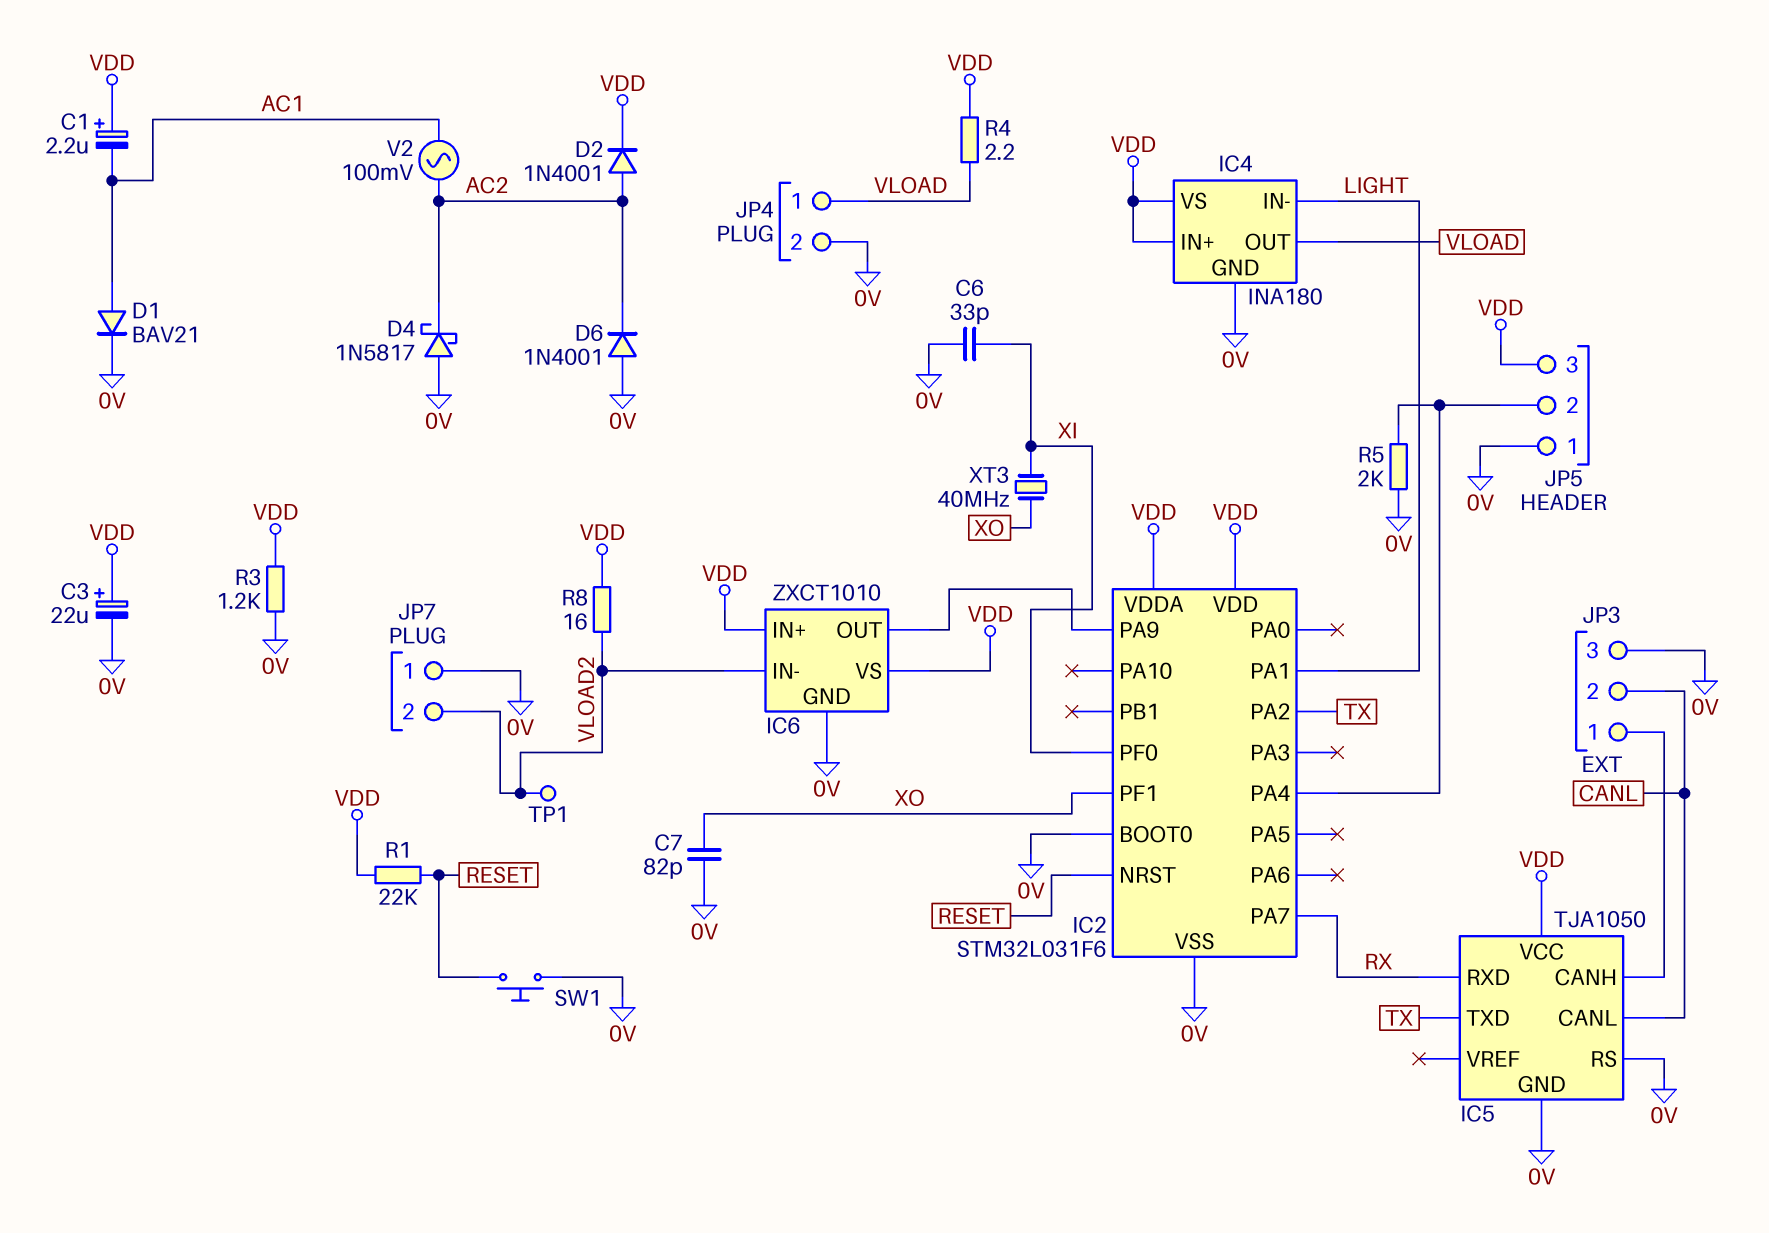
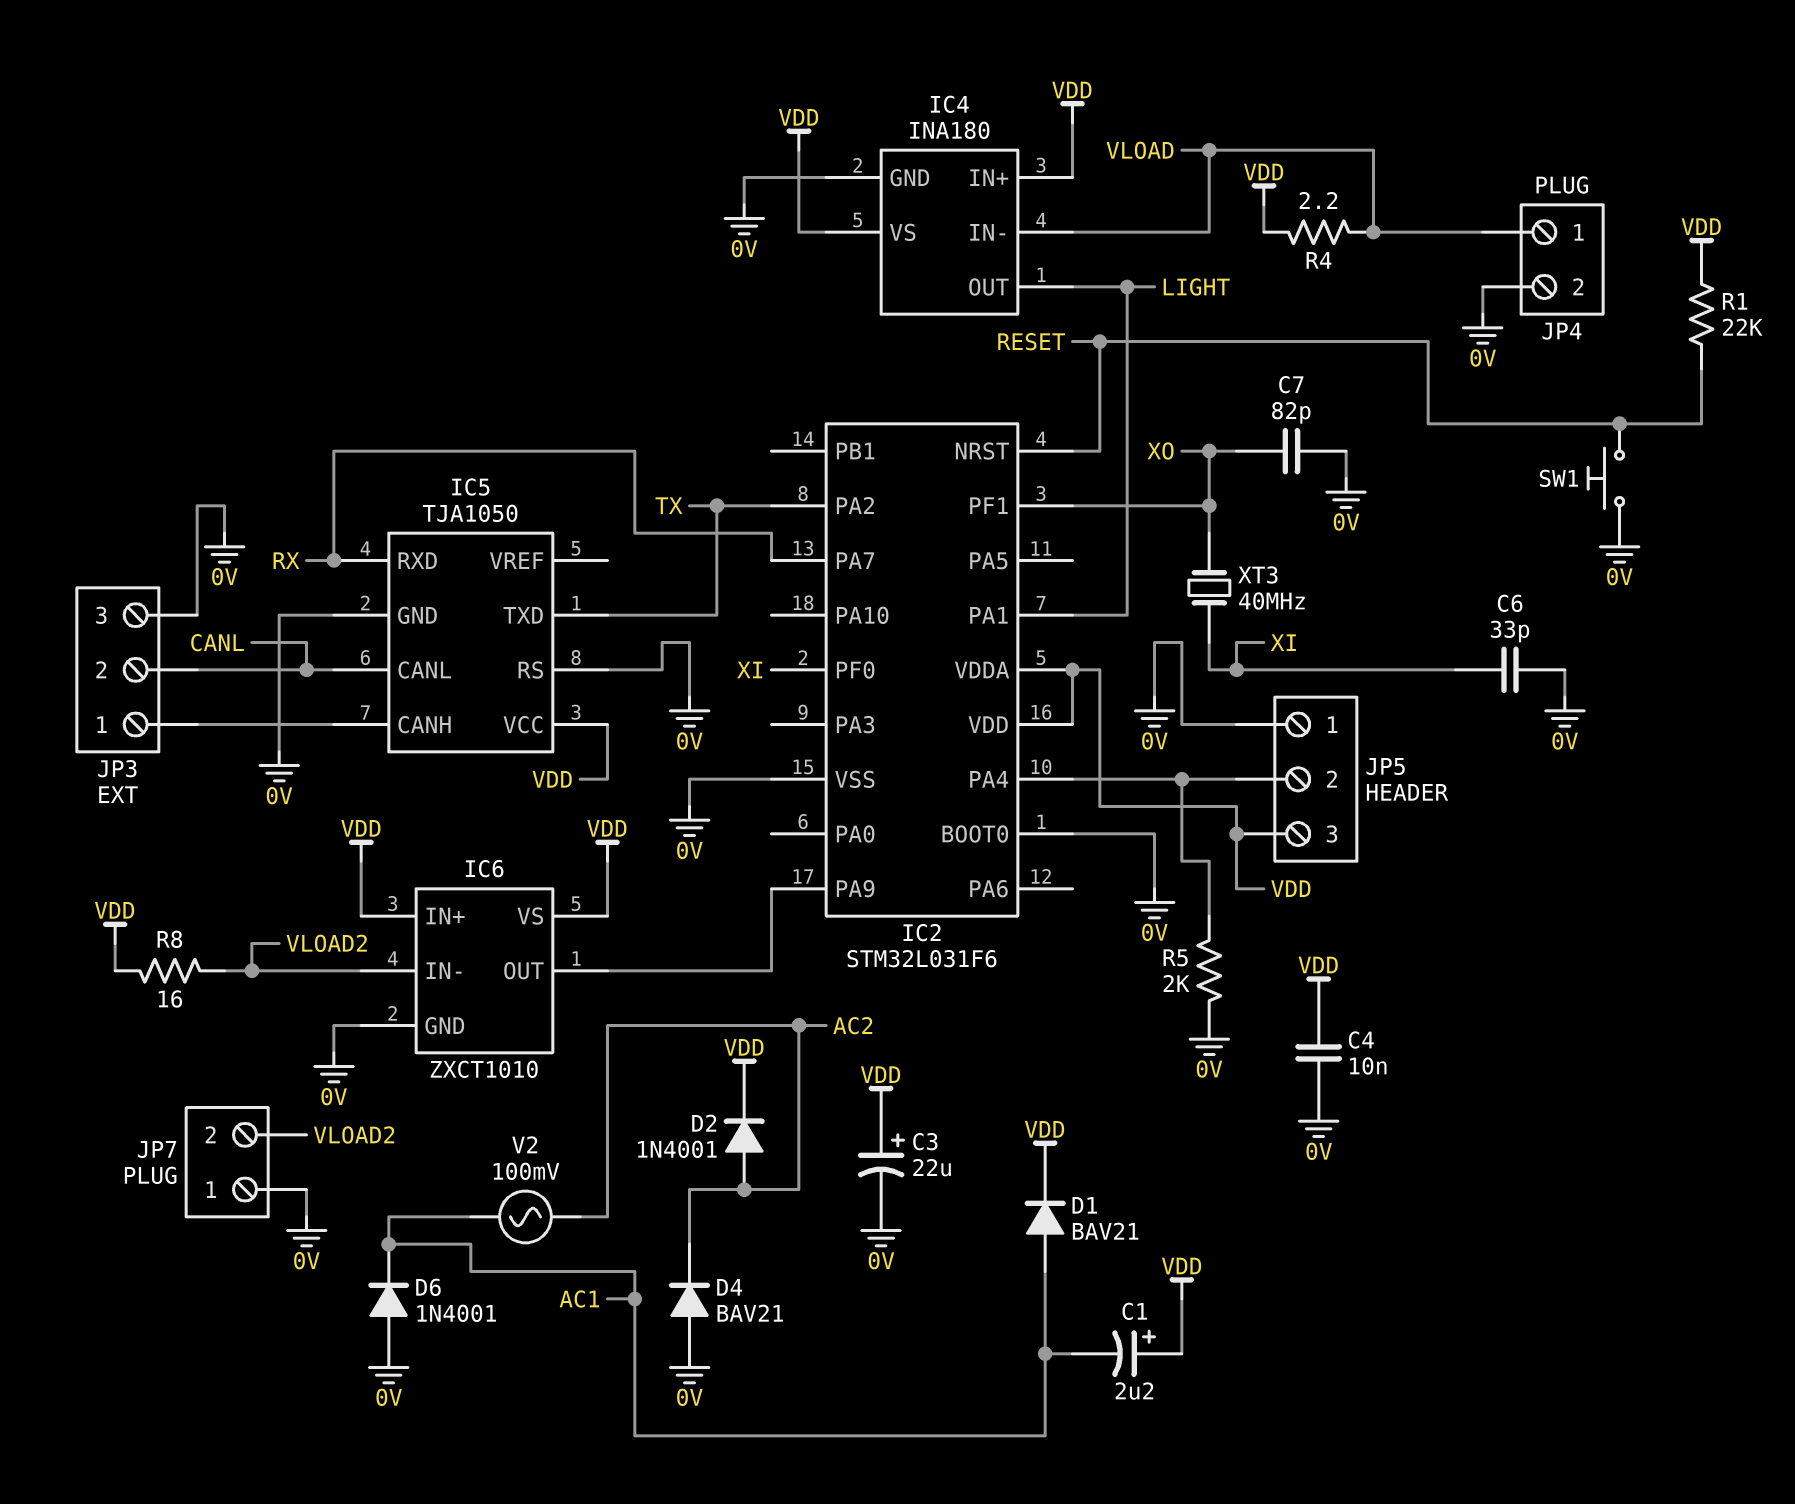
C4: none -> 10nF (0V, VDD)
D1: diode BAV21 (A AC1, K 0V) -> diode BAV21 (A AC1, K VDD)
D4: schottky 1N5817 (A 0V, K AC2) -> diode BAV21 (A 0V, K AC2)
D6: diode 1N4001 (A 0V, K AC2) -> diode 1N4001 (A 0V, K AC1)
IC4 pin IN-: LIGHT -> VLOAD
IC4 pin OUT: VLOAD -> LIGHT
R3: 1.2k (0V, VDD) -> none
TP1: test point (VLOAD2) -> none

